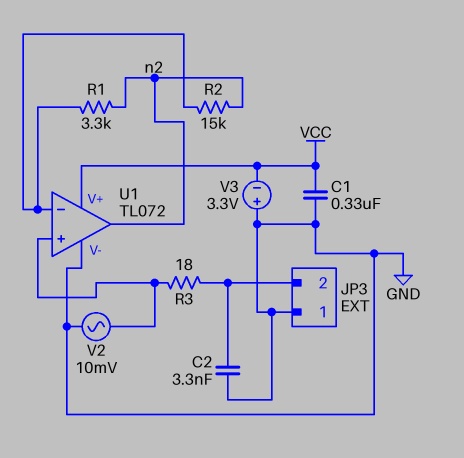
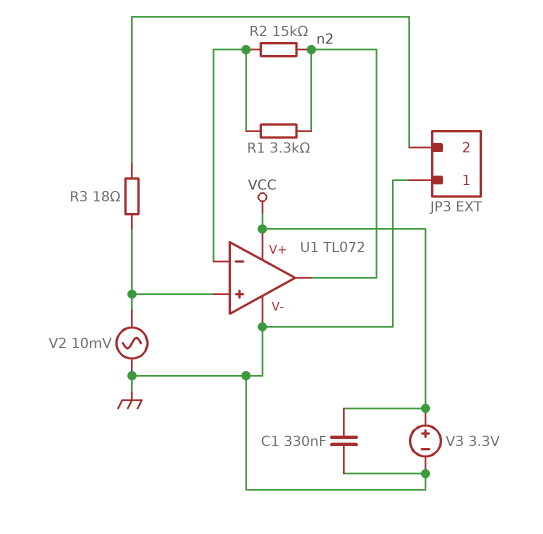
C2: 3.3nF (GND, JP3/2) -> none
V3: 3.3V (plus GND, minus VCC) -> 3.3V (plus VCC, minus GND)

